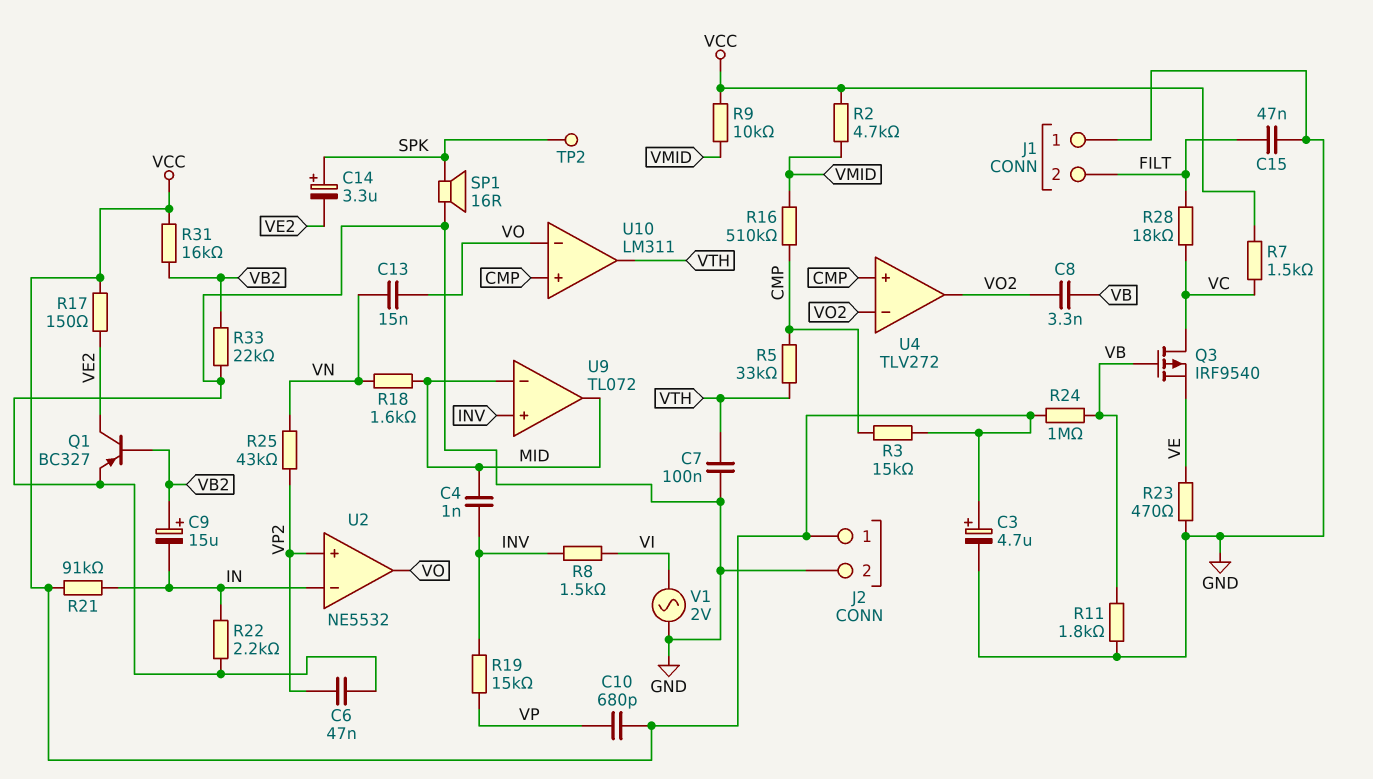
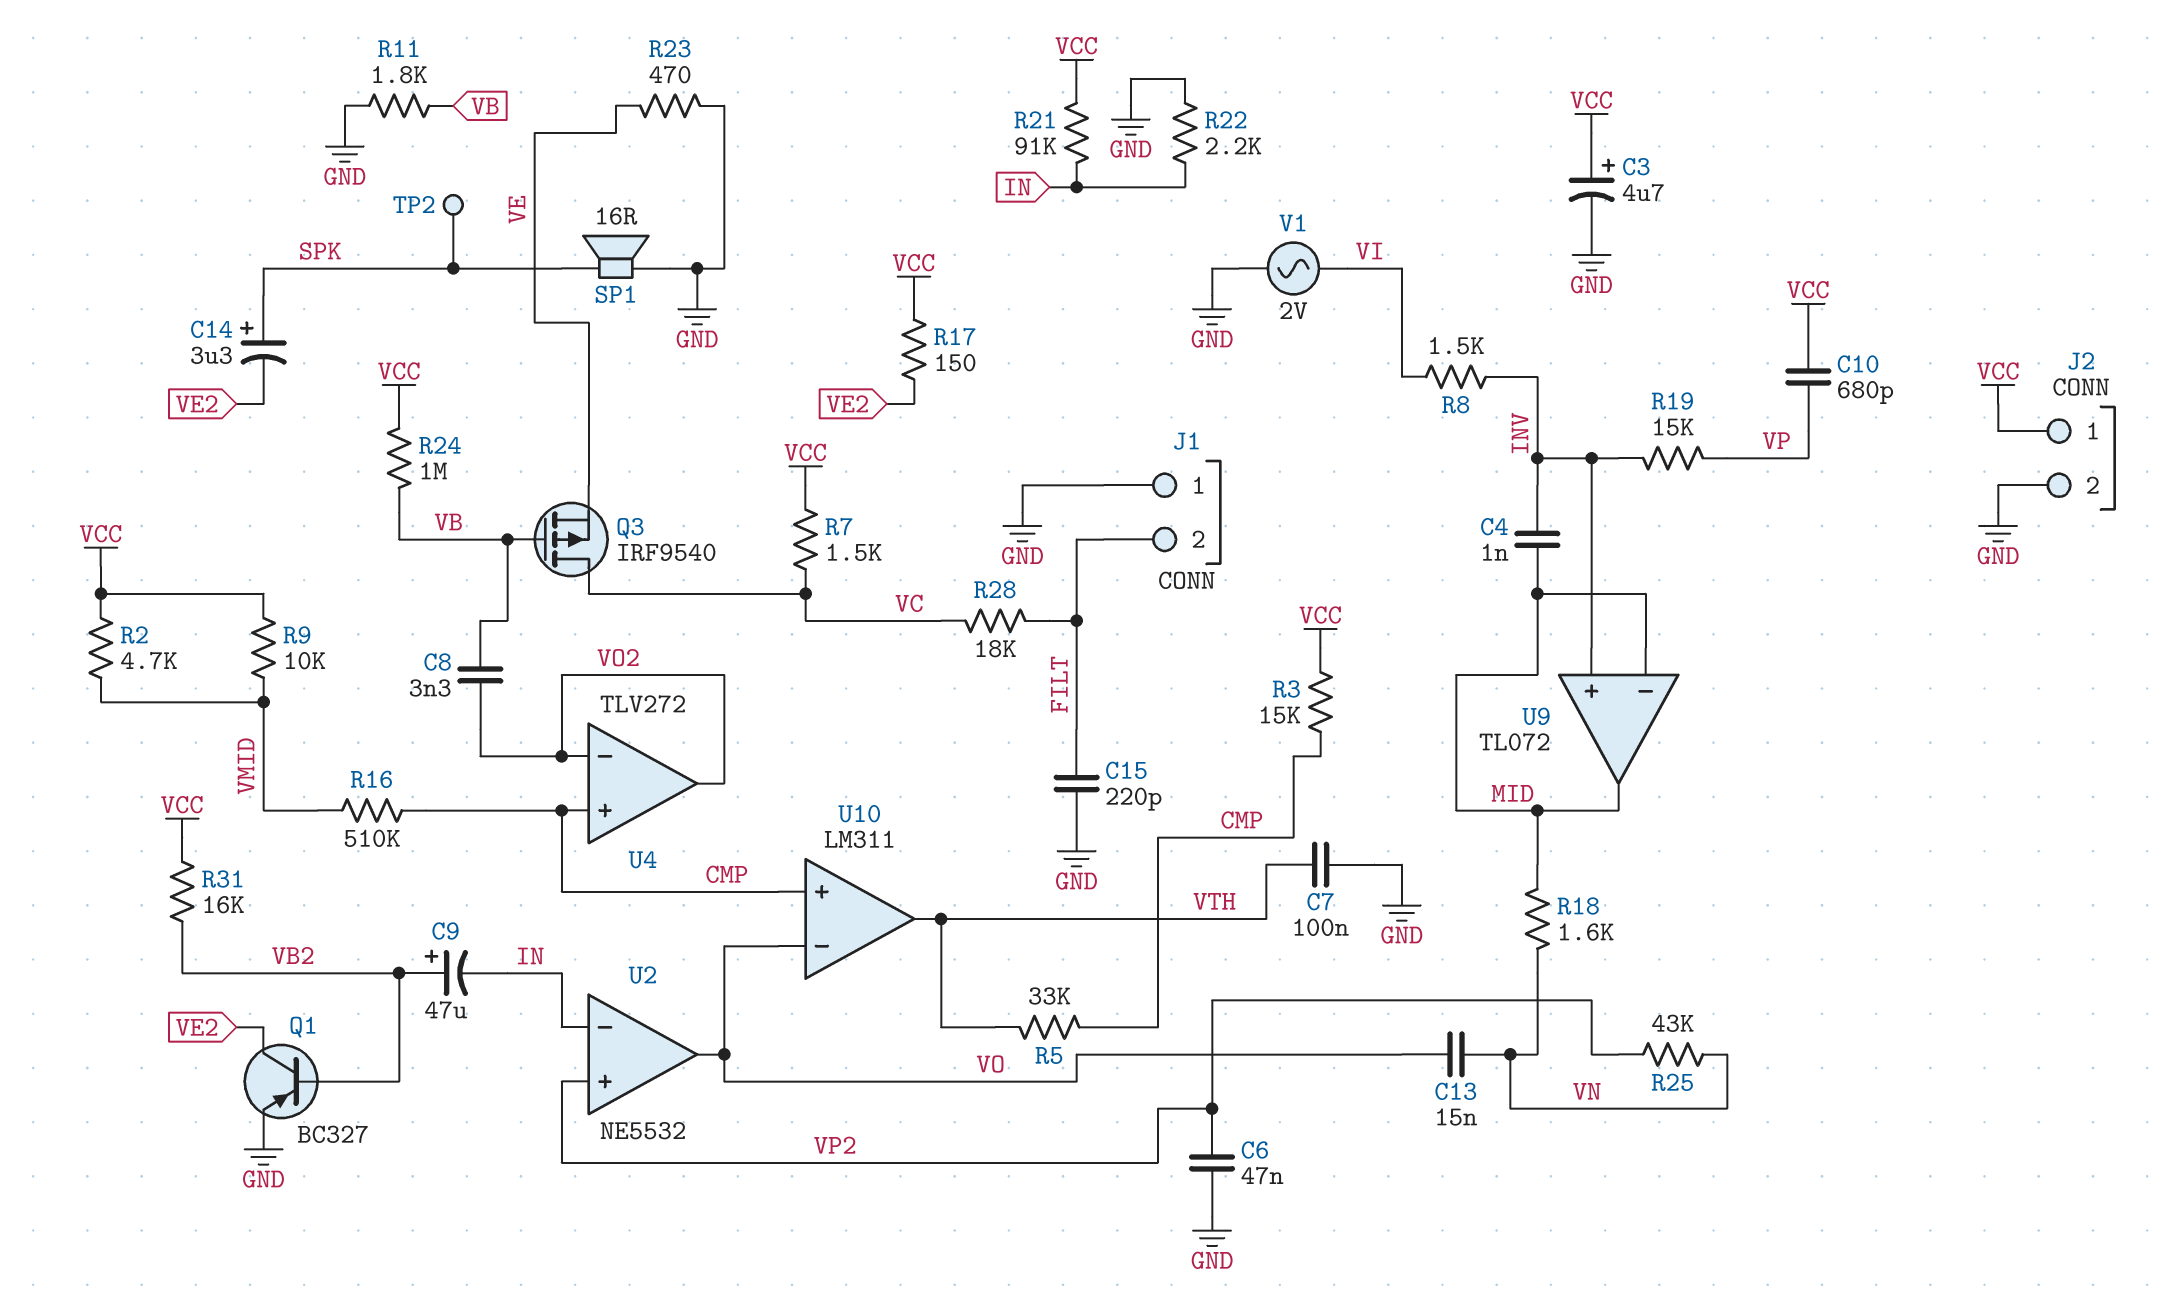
C9: 15uF (plus VB2, minus IN) -> 47uF (plus VB2, minus IN)
C15: 47nF (FILT, GND) -> 220pF (FILT, GND)
R33: 22k (GND, VB2) -> none

